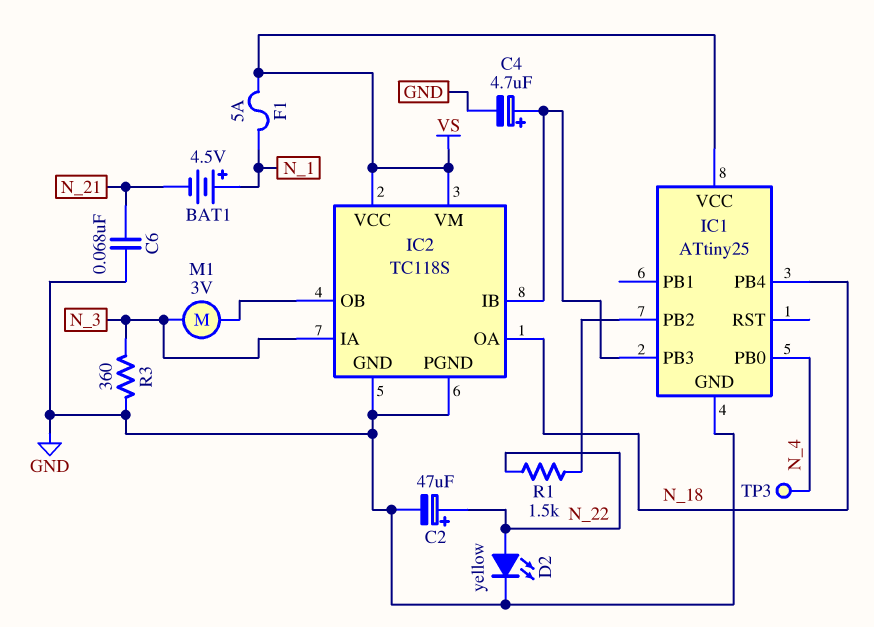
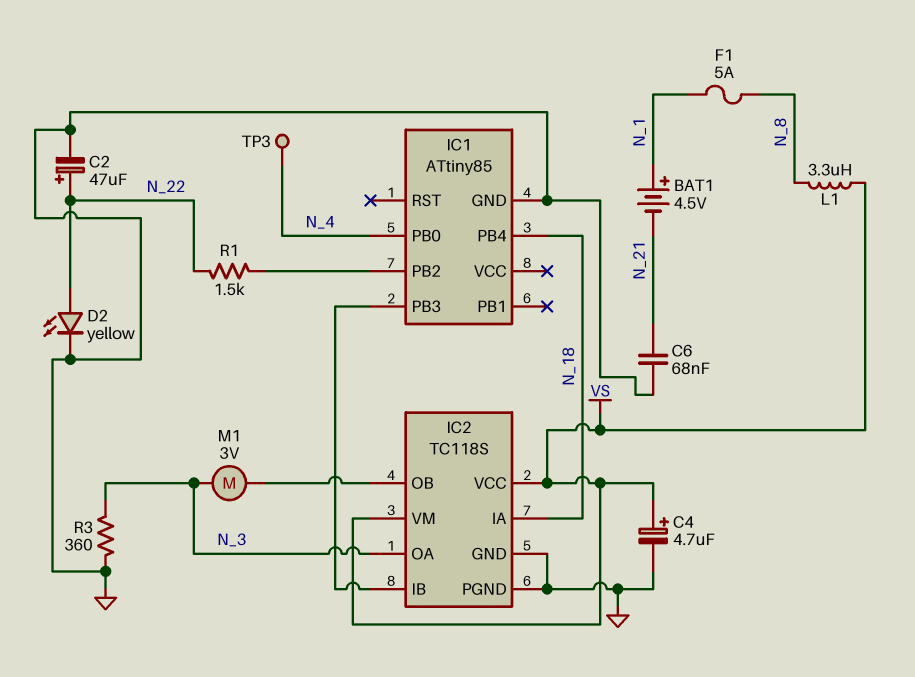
C4: 4.7uF (plus IC1/PB3, minus GND) -> 4.7uF (plus VS, minus GND)
F1: 5A (N_1, VS) -> 5A (N_1, N_8)
IC1: ATtiny25 -> ATtiny85
IC1 pin VCC: VS -> none
IC2 pin IA: N_3 -> N_18
IC2 pin OA: N_18 -> N_3
L1: none -> 3.3uH (N_8, VS)

